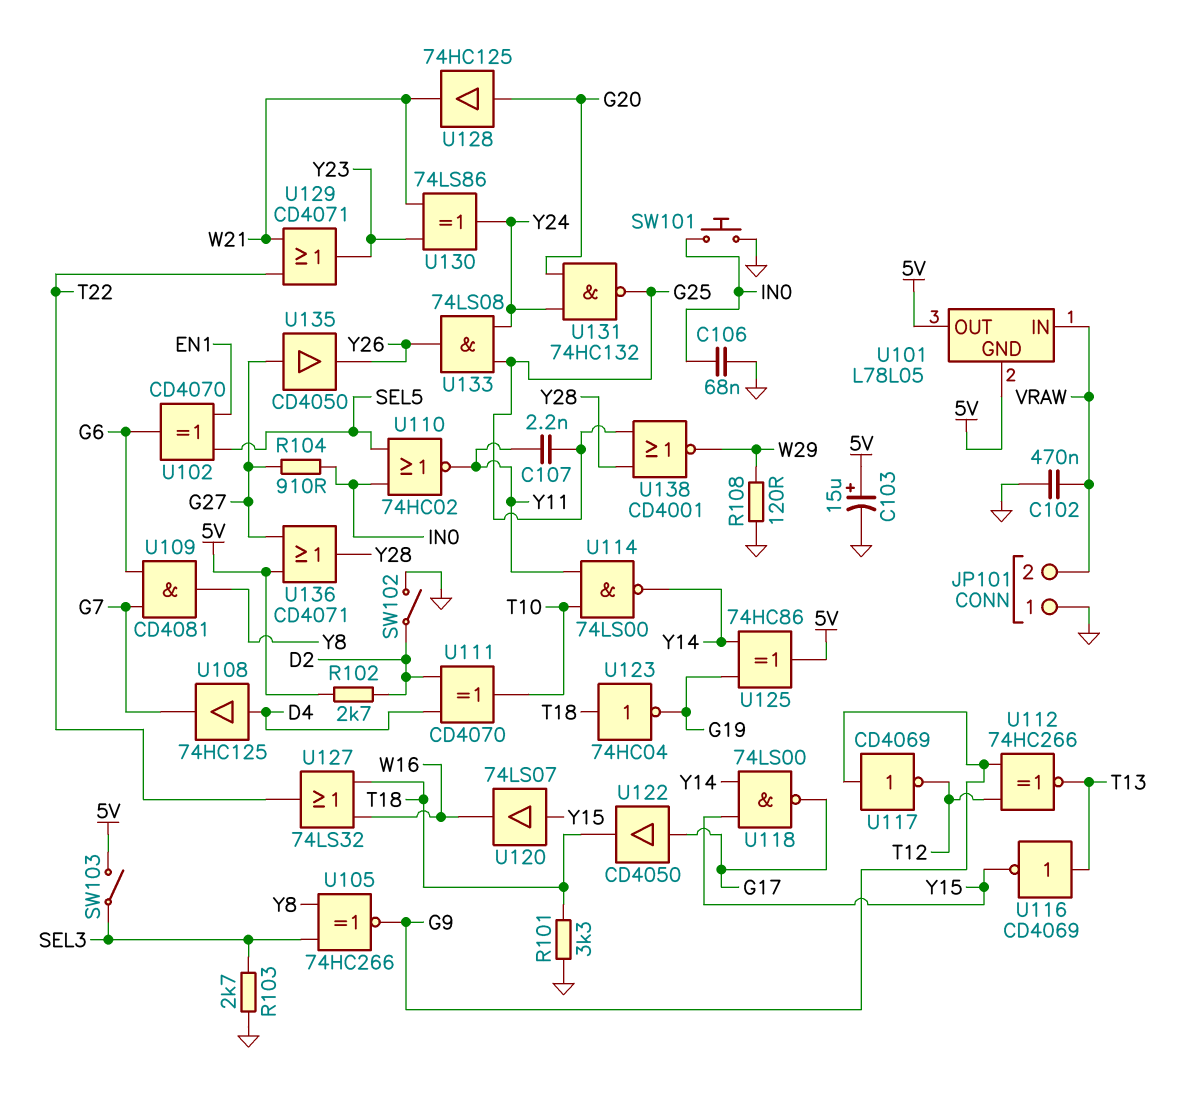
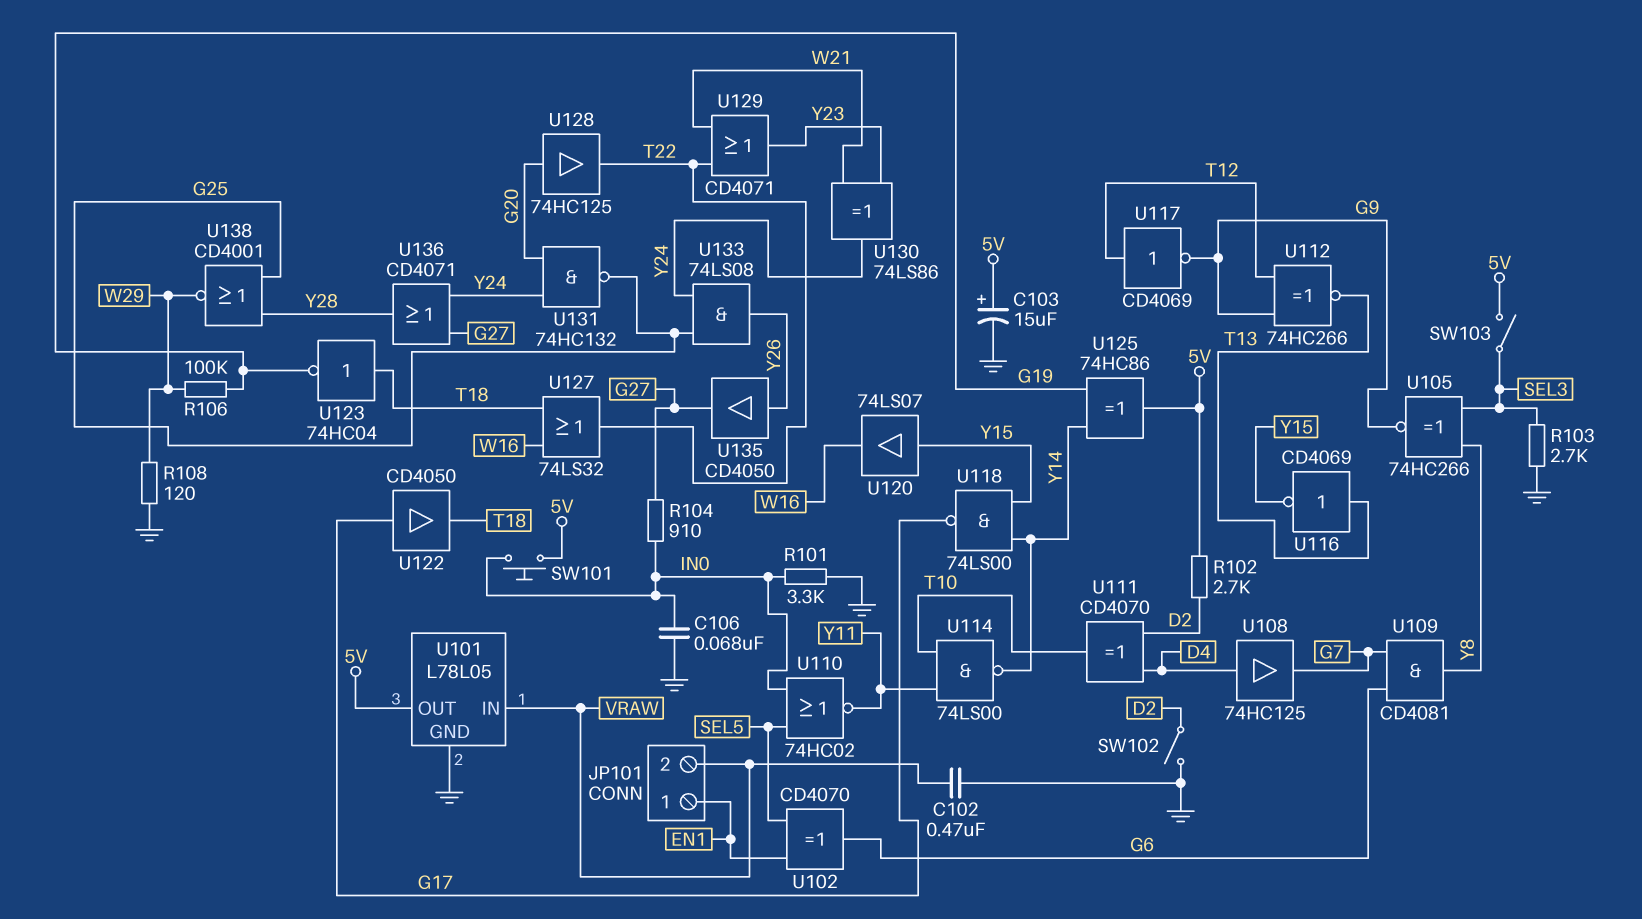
C107: 2.2nF (G25, Y11) -> none
JP101 pin 1: GND -> EN1
R101: 3.3k (GND, T18) -> 3.3k (GND, IN0)
R106: none -> 100k (G19, W29)
SW101: button (GND, IN0) -> button (5V, IN0)
U101 pin GND: 5V -> GND
U117: NOT CD4069 (in G9, out T12) -> NOT CD4069 (in T12, out G9)
U128: buffer 74HC125 (in G20, out W21) -> buffer 74HC125 (in G20, out T22)
U135: buffer CD4050 (in G27, out Y26) -> buffer CD4050 (in Y26, out G27)
U136: OR CD4071 (in 5V, in G27, out Y28) -> OR CD4071 (in G27, in Y24, out Y28)

